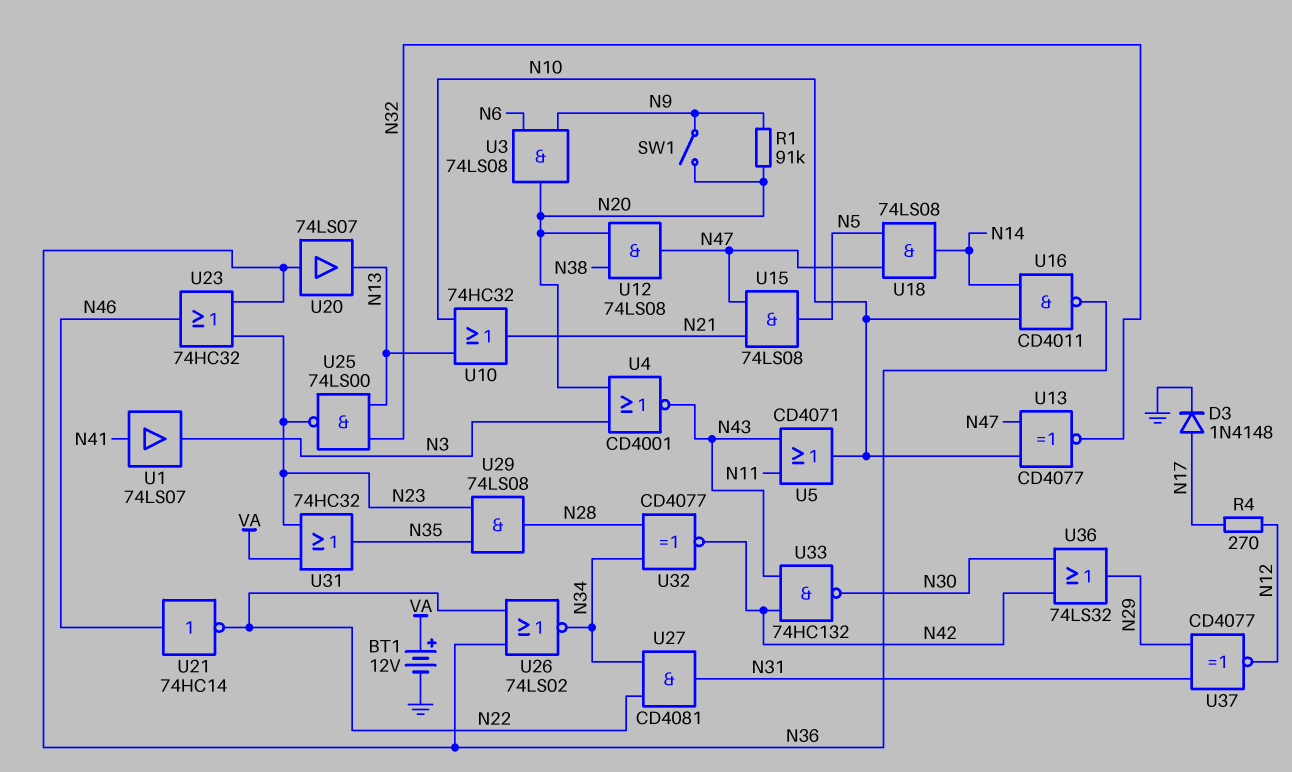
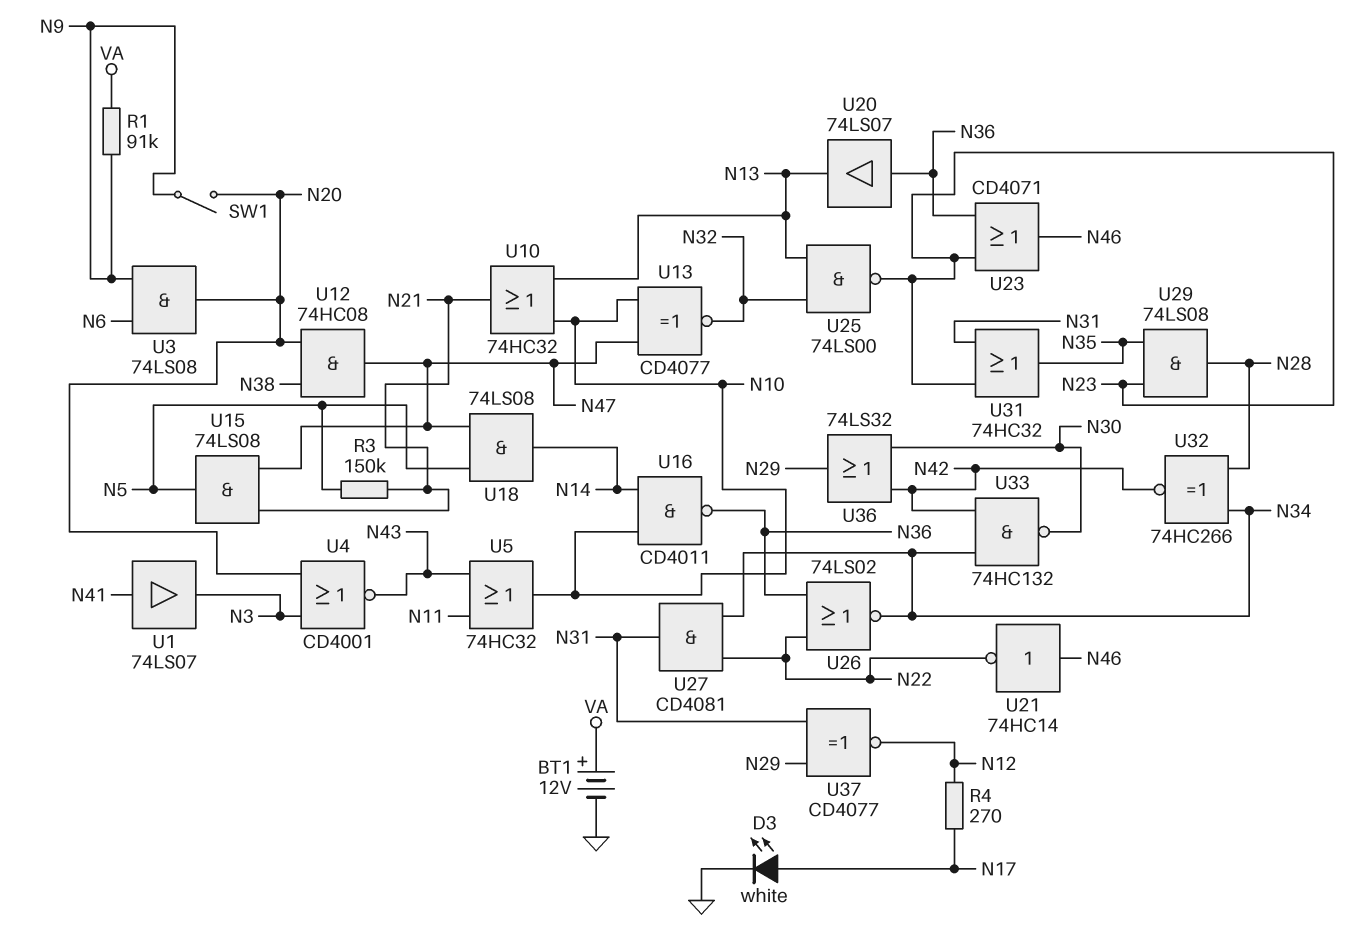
D3: diode 1N4148 (A N17, K GND) -> LED white (A N17, K GND)
R1: 91k (N9, N20) -> 91k (N9, VA)
R3: none -> 150k (N5, N21)
U5: OR CD4071 (in N11, in N43, out N10) -> OR 74HC32 (in N11, in N43, out N10)
U12: AND 74LS08 (in N20, in N38, out N47) -> AND 74HC08 (in N20, in N38, out N47)
U23: OR 74HC32 (in N23, in N36, out N46) -> OR CD4071 (in N23, in N36, out N46)
U31: OR 74HC32 (in N23, in VA, out N35) -> OR 74HC32 (in N23, in N31, out N35)
U32: XNOR CD4077 (in N28, in N34, out N42) -> XNOR 74HC266 (in N28, in N34, out N42)
U33: NAND 74HC132 (in N42, in N43, out N30) -> NAND 74HC132 (in N34, in N42, out N30)

